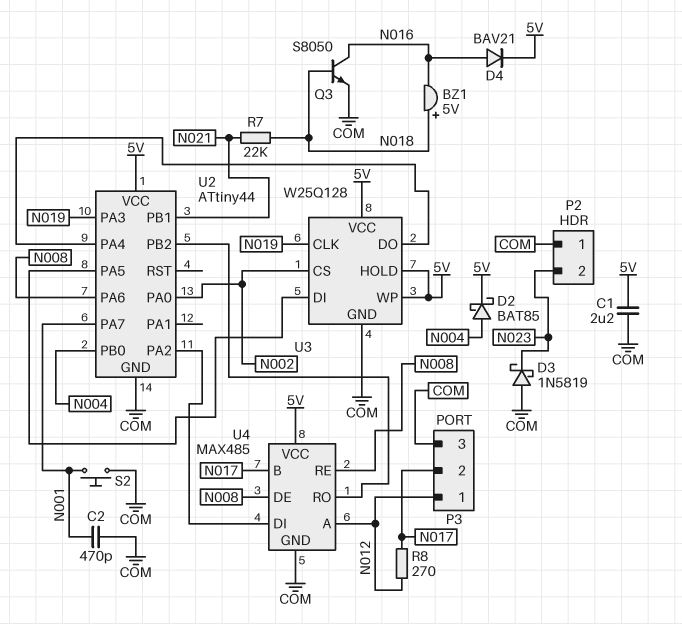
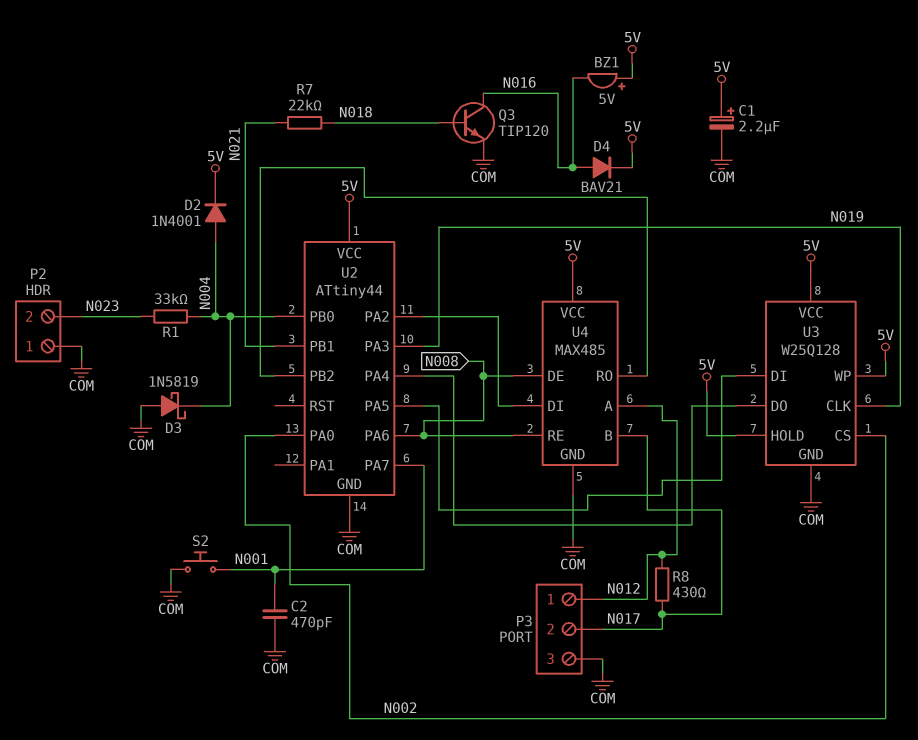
BZ1: buzzer 5V (plus N018, minus N016) -> buzzer 5V (plus 5V, minus N016)
C1: 2.2uF (5V, COM) -> 2.2uF (plus 5V, minus COM)
D2: schottky BAT85 (A N004, K 5V) -> diode 1N4001 (A N004, K 5V)
D3: schottky 1N5819 (A COM, K N023) -> schottky 1N5819 (A COM, K N004)
Q3: NPN S8050 (B N018, C N016, E COM) -> NPN TIP120 (B N018, C N016, E COM)
R1: none -> 33k (N004, N023)
R8: 270 (N012, N017) -> 430 (N012, N017)

